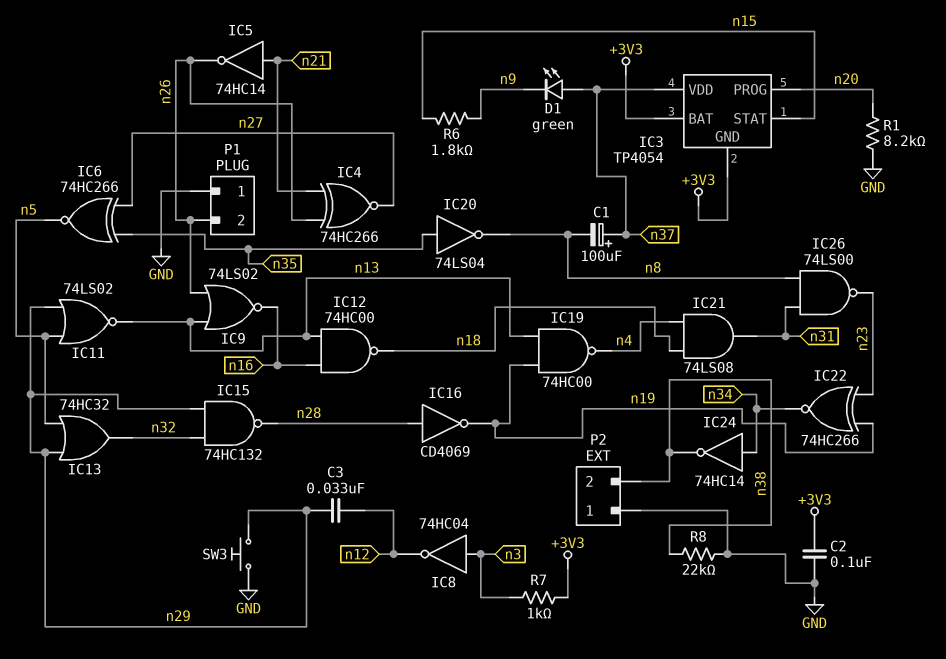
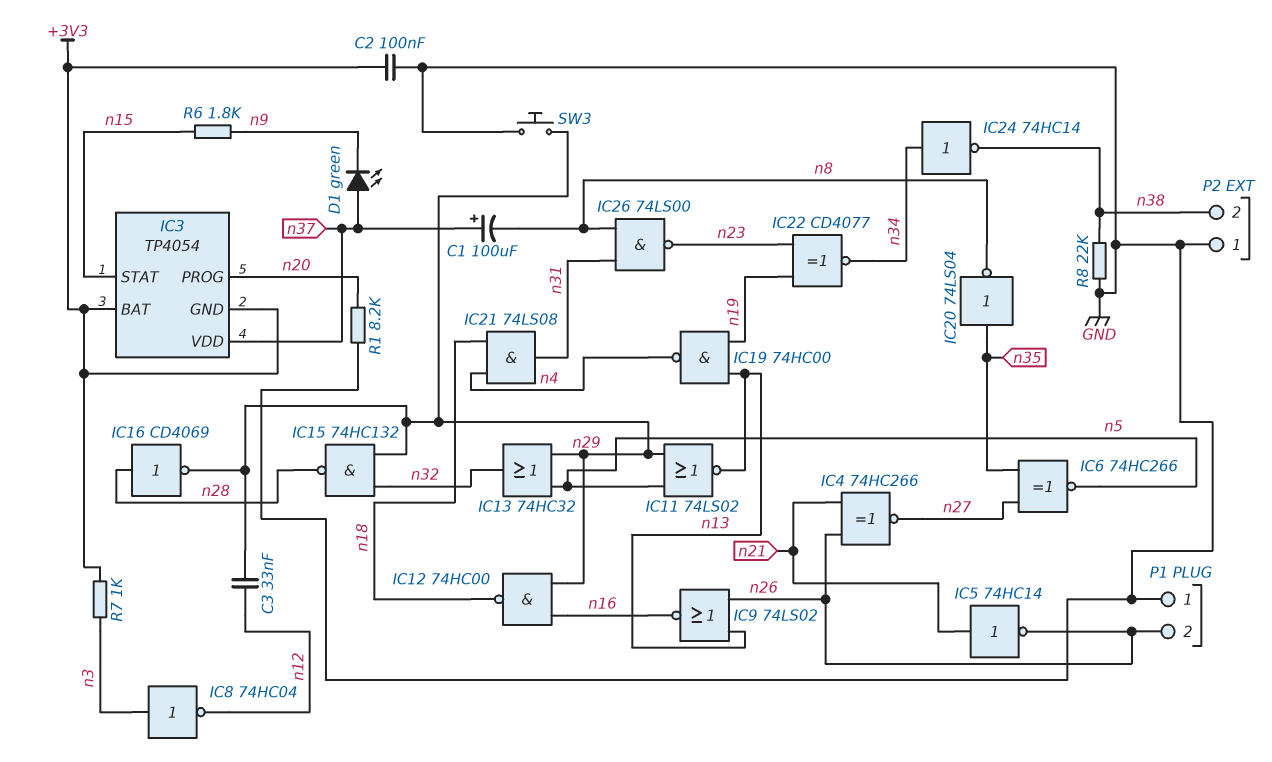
IC12: NAND 74HC00 (in n13, in n16, out n18) -> NAND 74HC00 (in n16, in n29, out n18)
IC16: NOT CD4069 (in n28, out n19) -> NOT CD4069 (in n28, out n29)
IC22: XNOR 74HC266 (in n19, in n23, out n34) -> XNOR CD4077 (in n19, in n23, out n34)

